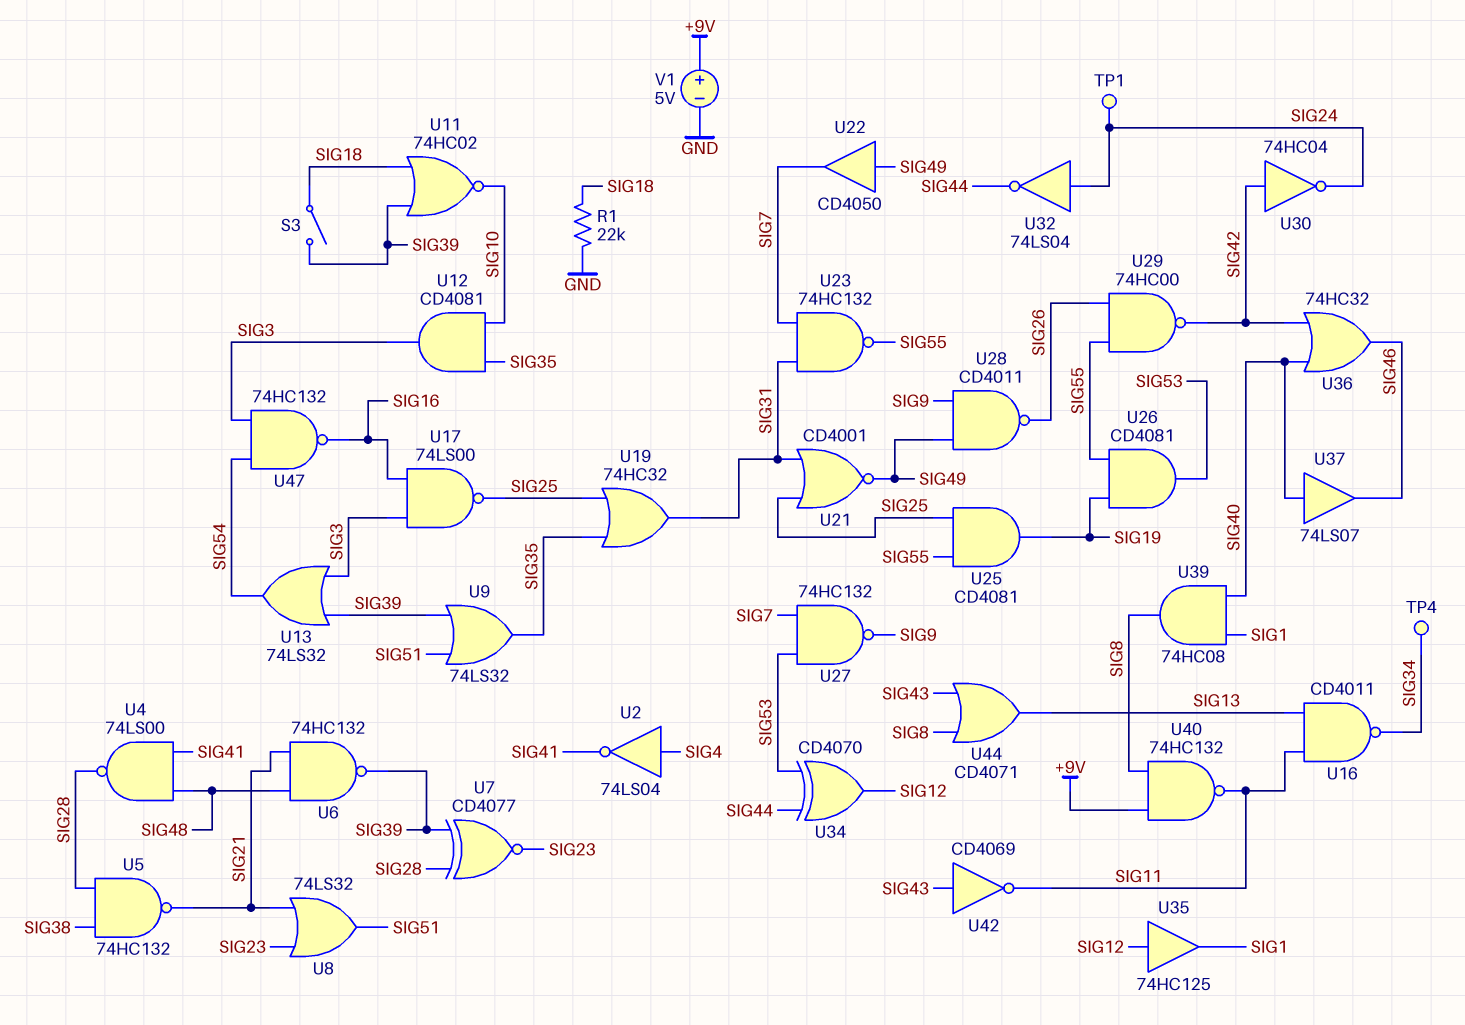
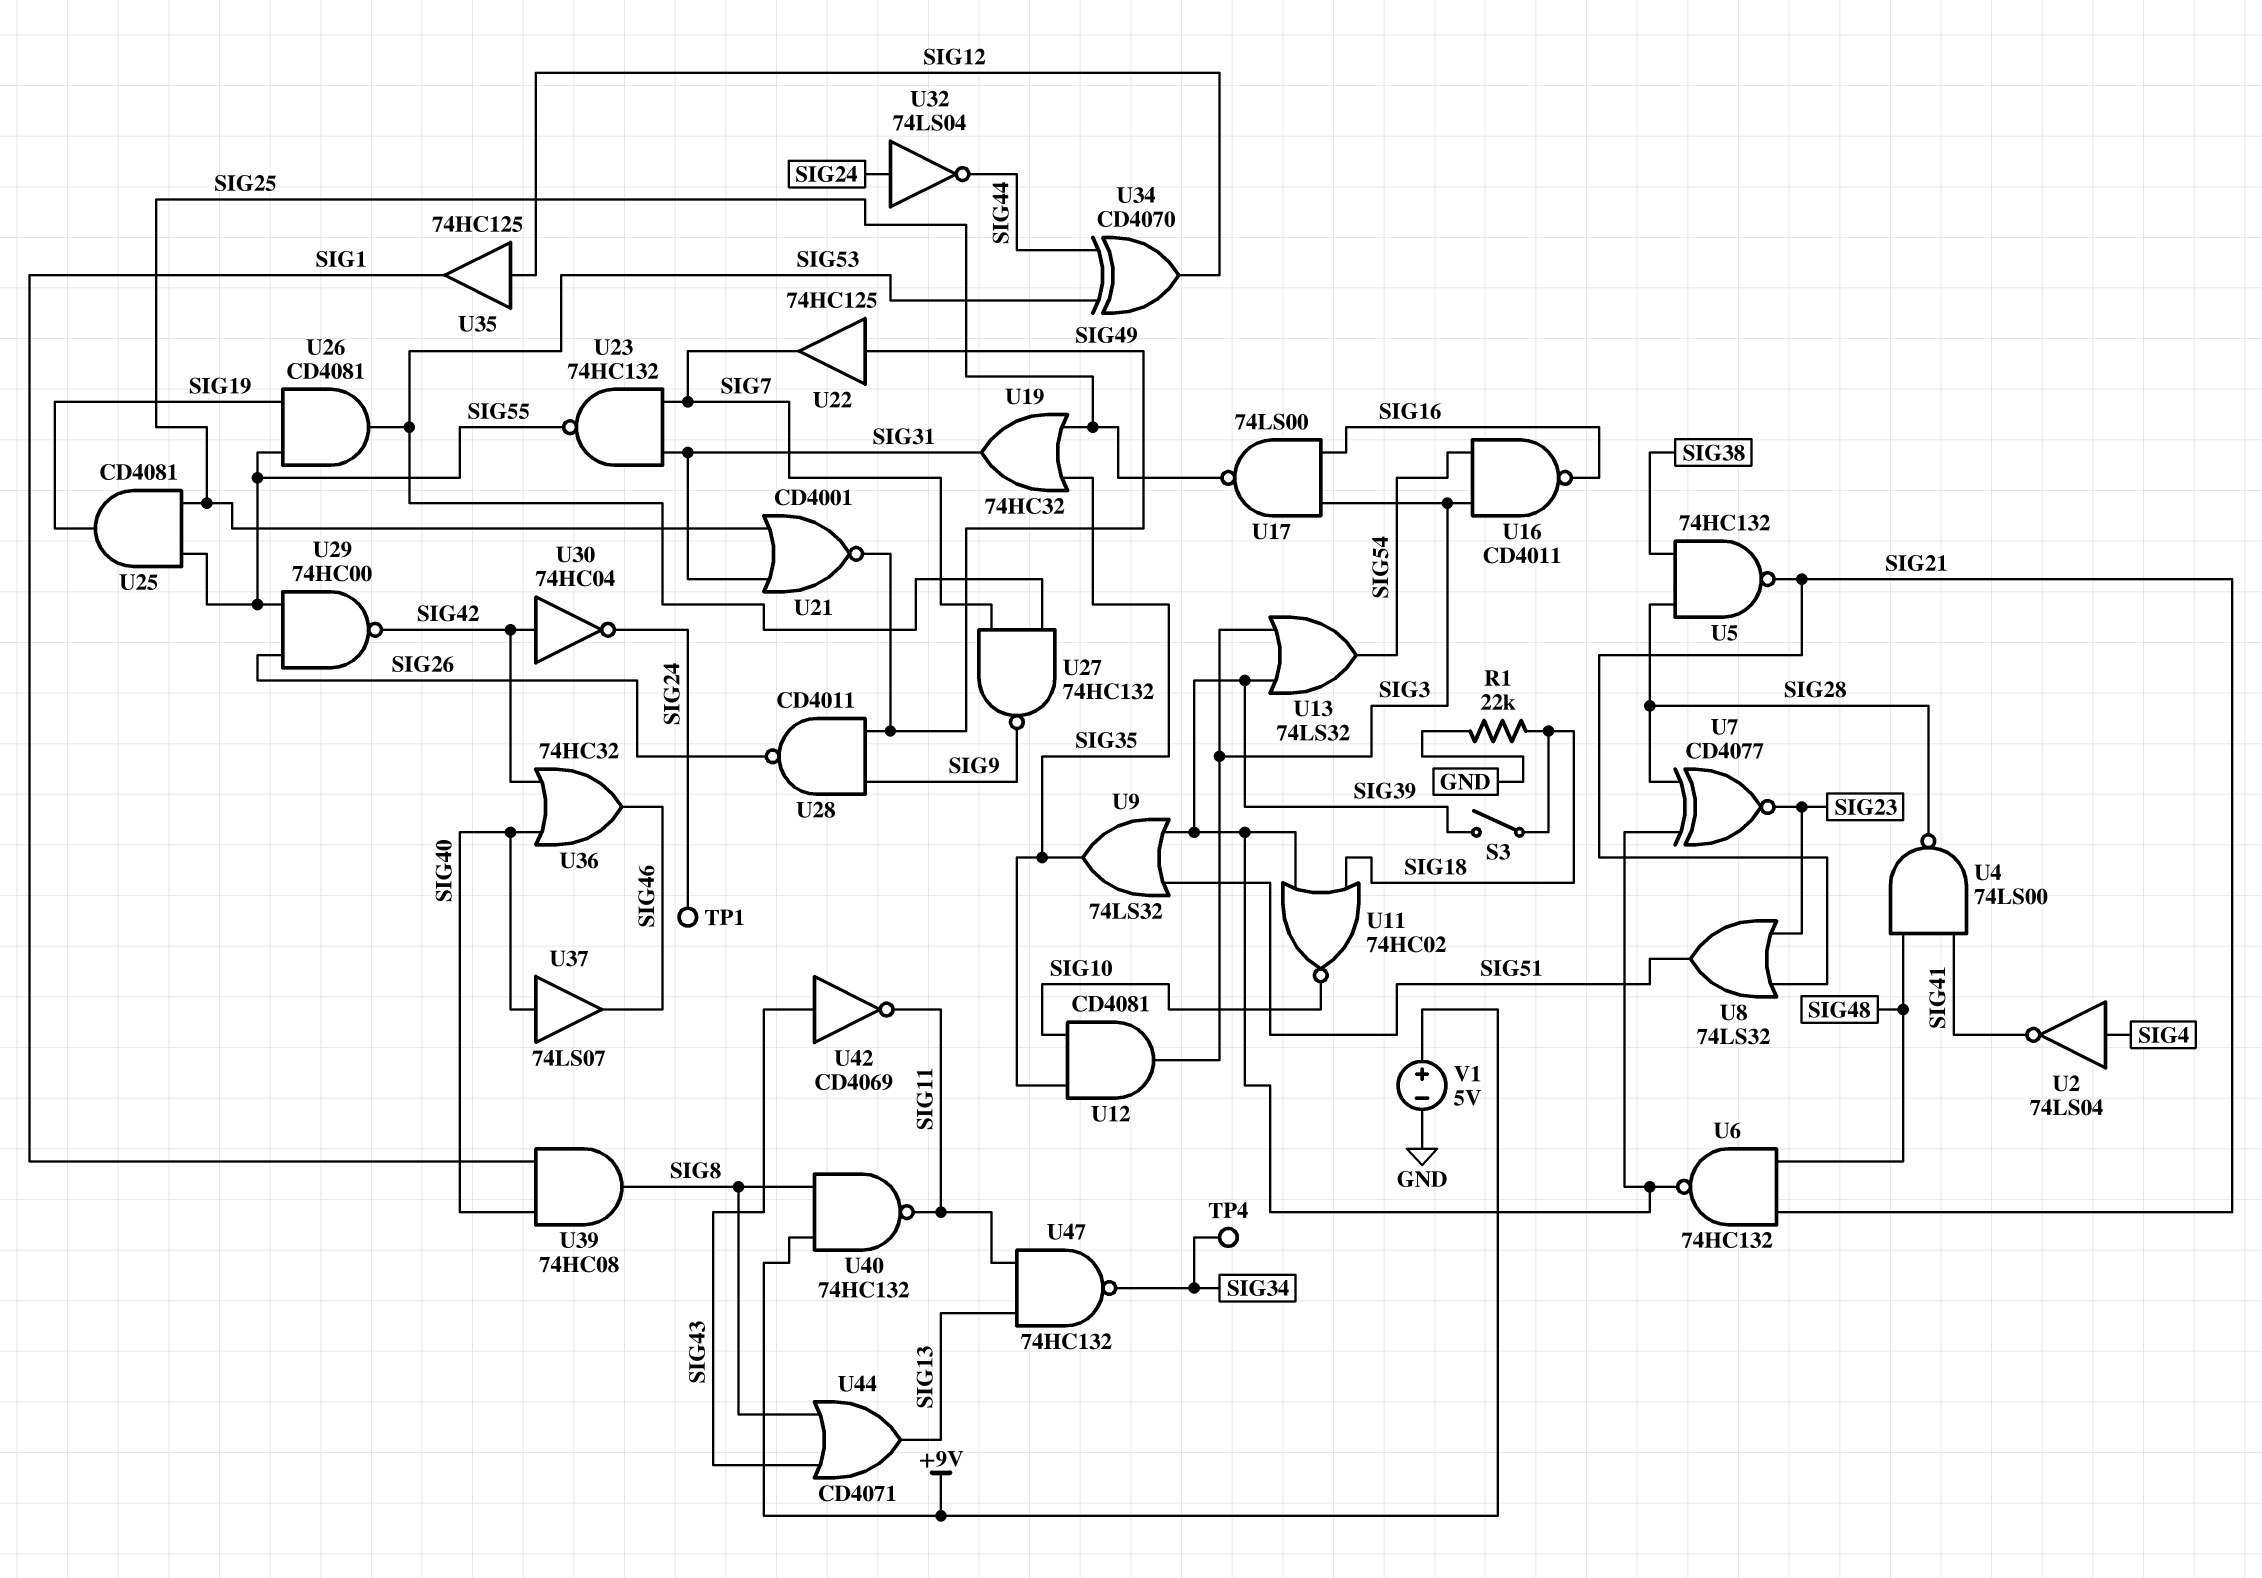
U16: NAND CD4011 (in SIG11, in SIG13, out SIG34) -> NAND CD4011 (in SIG3, in SIG54, out SIG16)
U22: buffer CD4050 (in SIG49, out SIG7) -> buffer 74HC125 (in SIG49, out SIG7)
U47: NAND 74HC132 (in SIG3, in SIG54, out SIG16) -> NAND 74HC132 (in SIG11, in SIG13, out SIG34)

